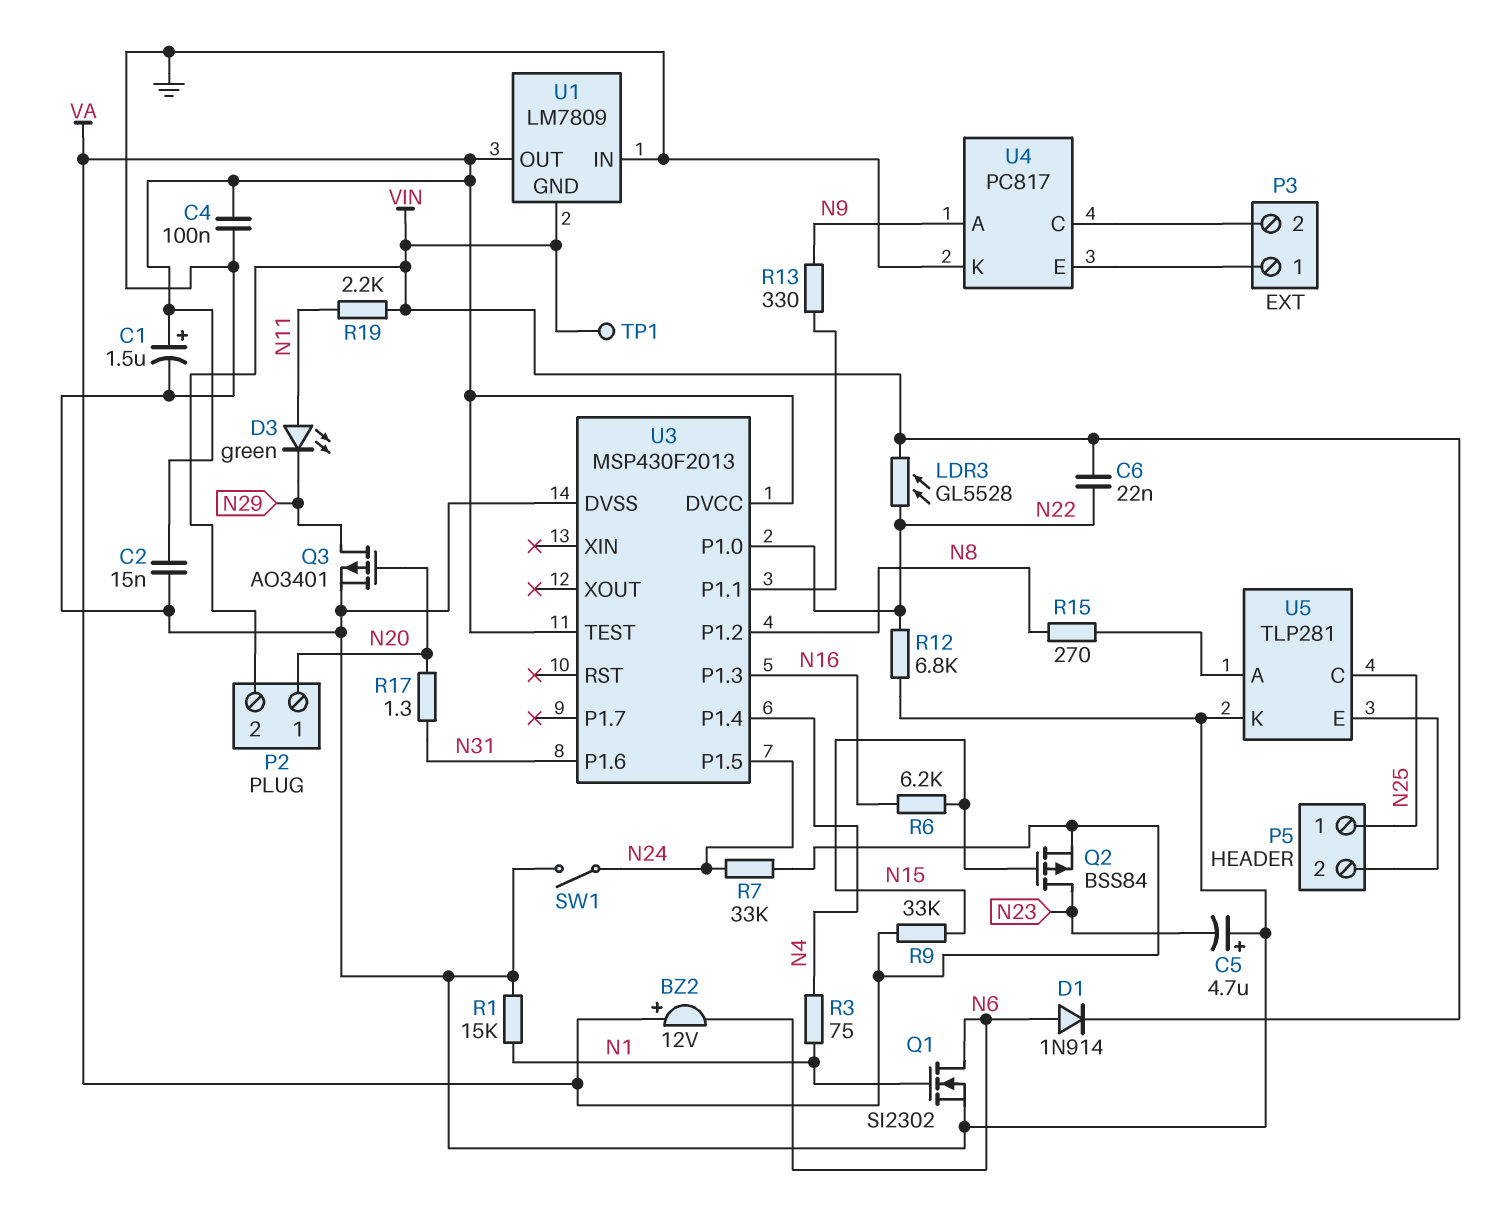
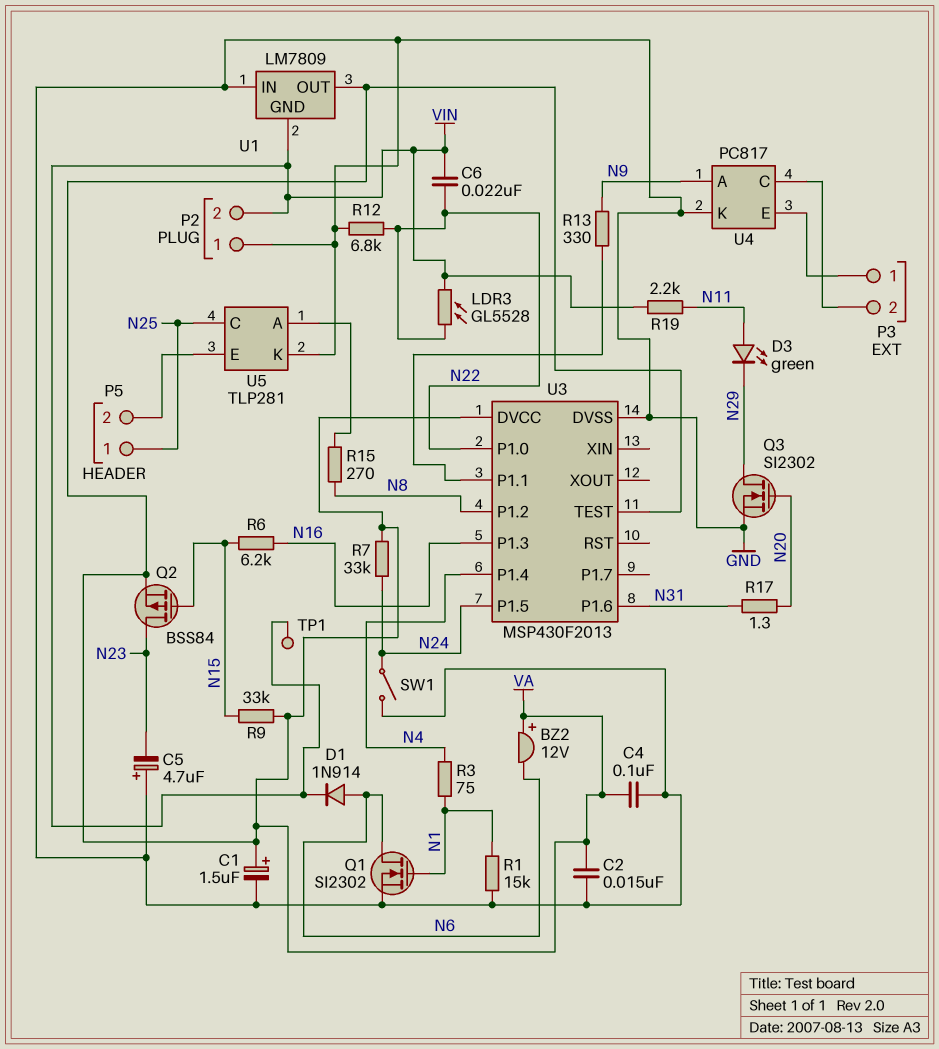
P2 pin 1: N20 -> GND
Q3: PMOS AO3401 (G N20, D N29, S GND) -> NMOS SI2302 (G N20, D N29, S GND)

